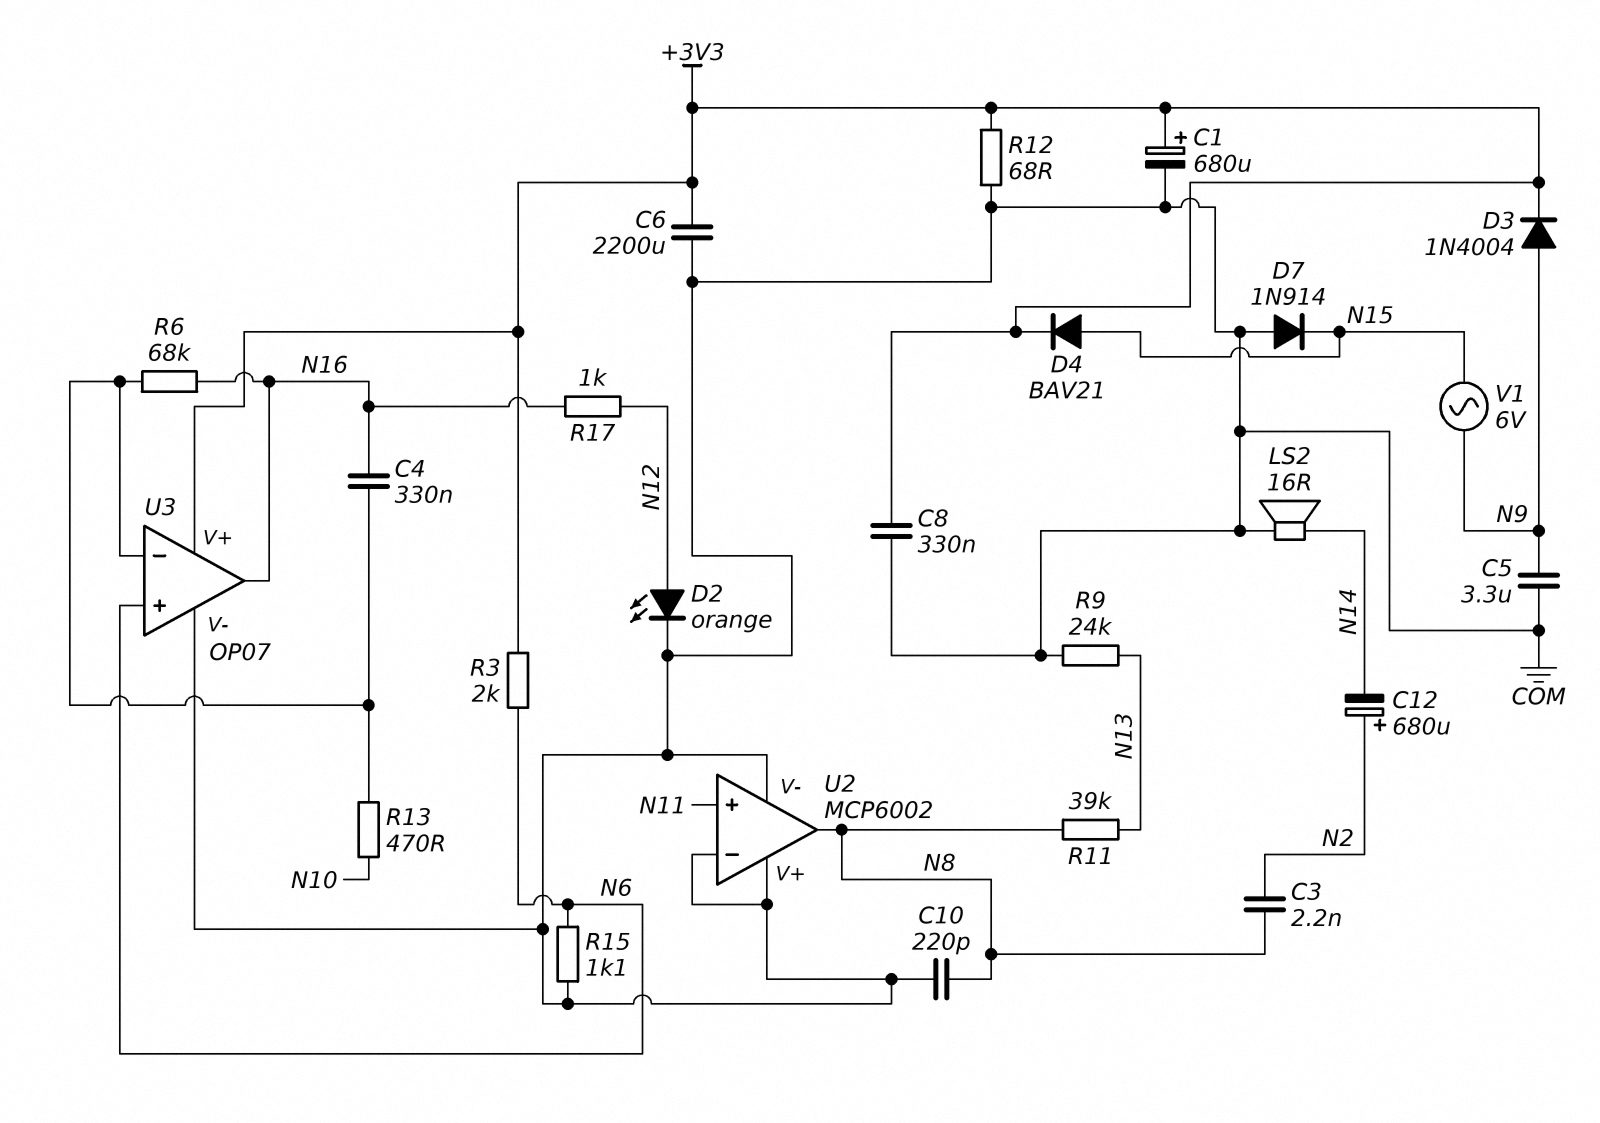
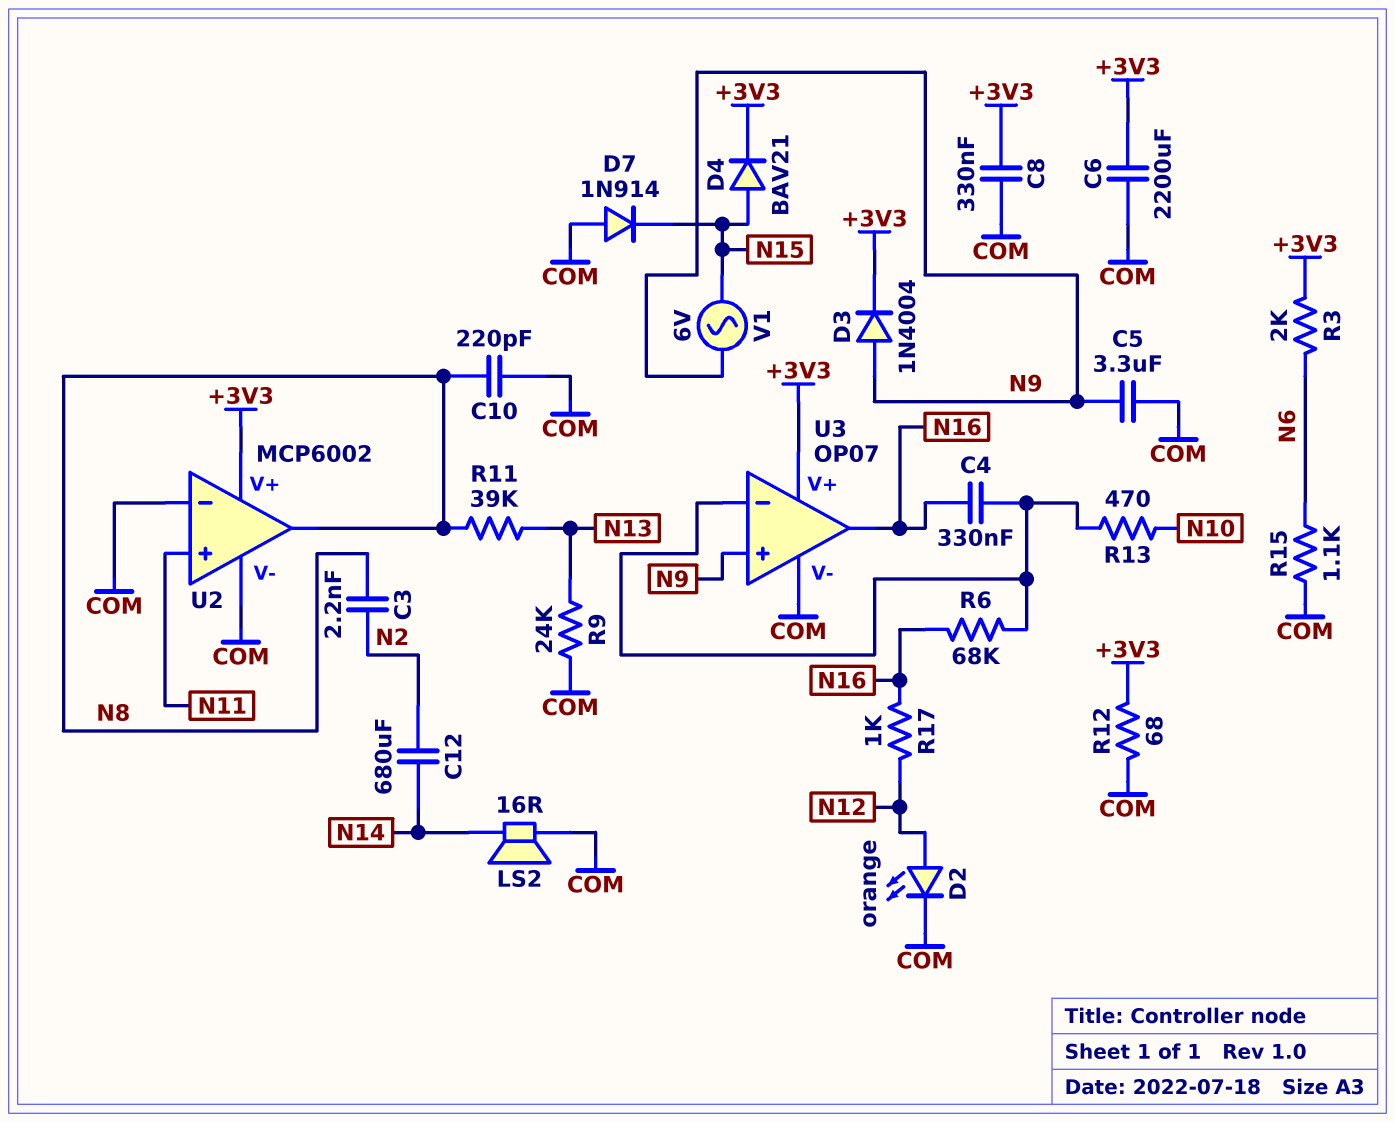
C1: 680uF (plus +3V3, minus COM) -> none
C12: 680uF (plus N2, minus N14) -> 680uF (N2, N14)
U2 pin V+: COM -> +3V3
U3 pin in+: N6 -> N9

